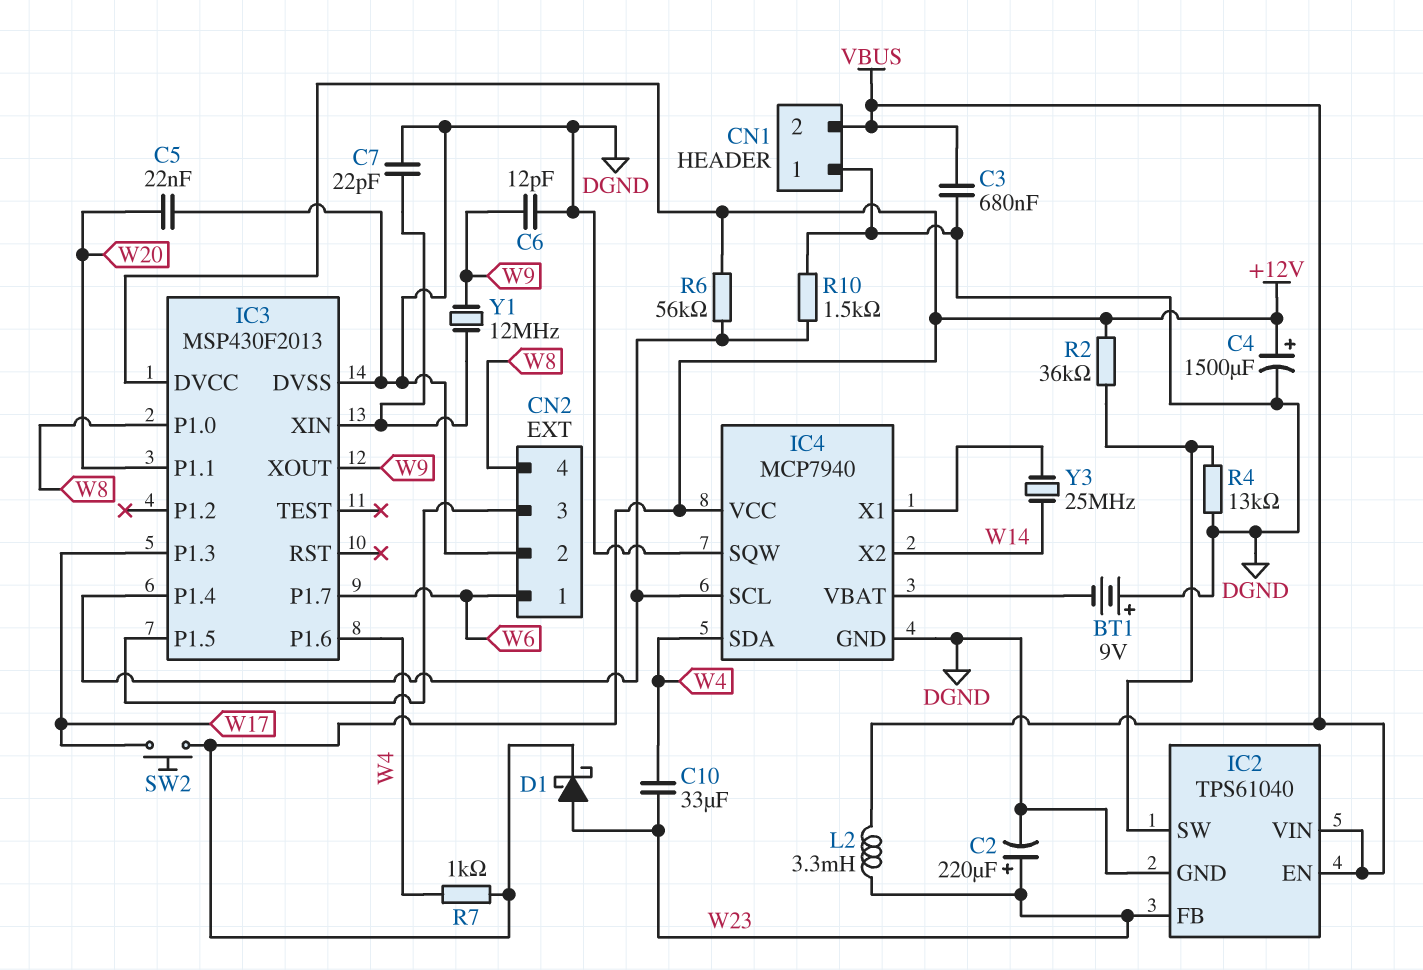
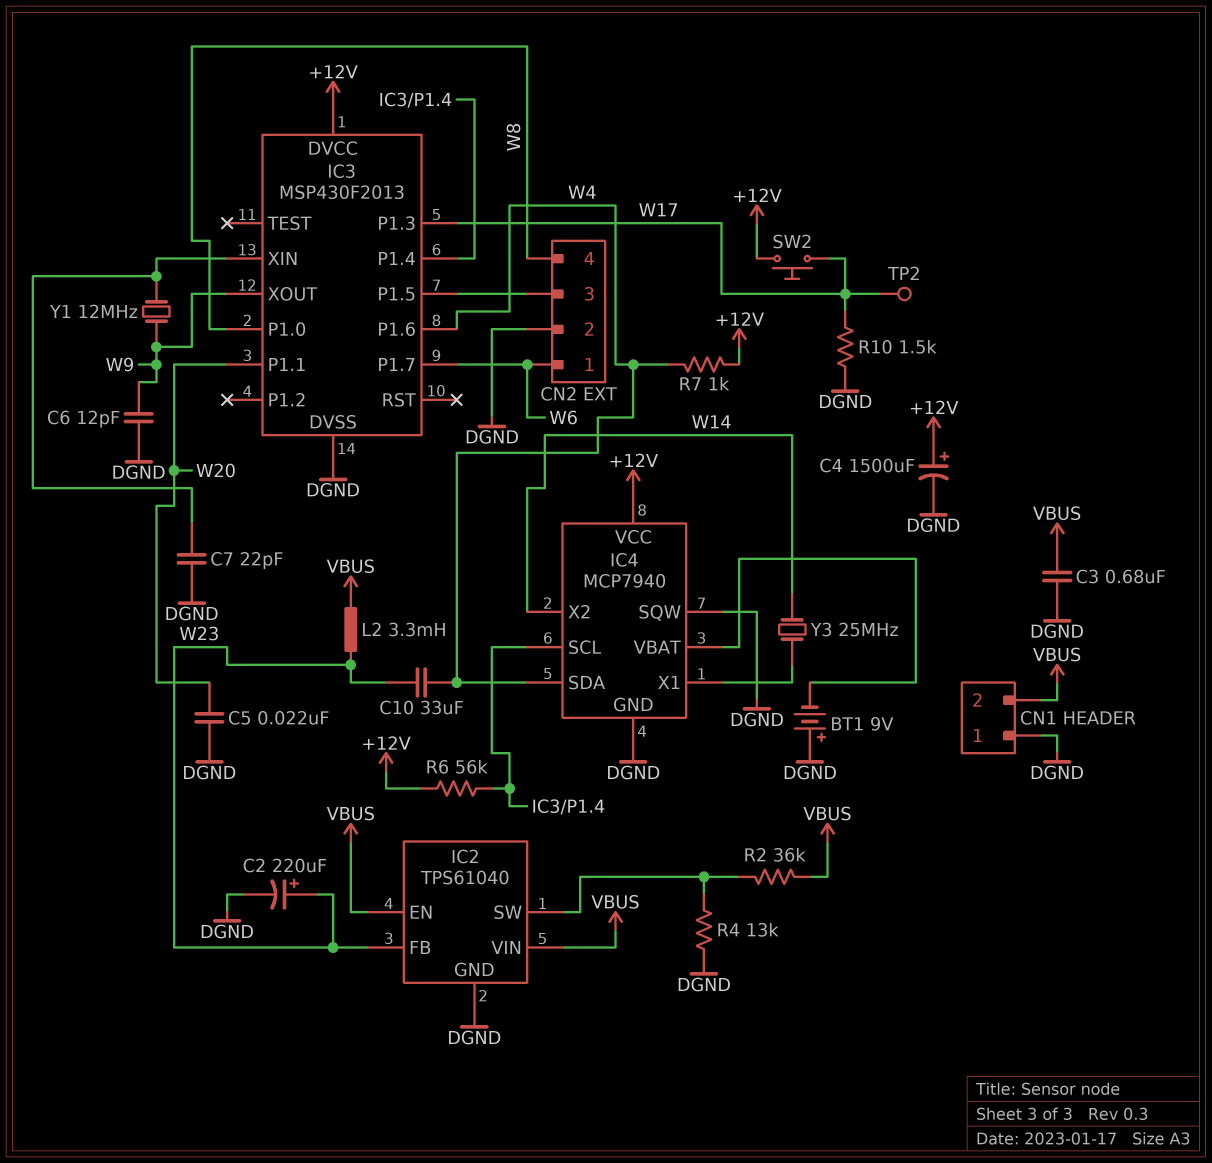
D1: schottky (A W23, K +12V) -> none
R2: 36k (+12V, IC2/SW) -> 36k (IC2/SW, VBUS)
R10: 1.5k (DGND, IC3/P1.4) -> 1.5k (DGND, W17)
TP2: none -> test point (W17)

